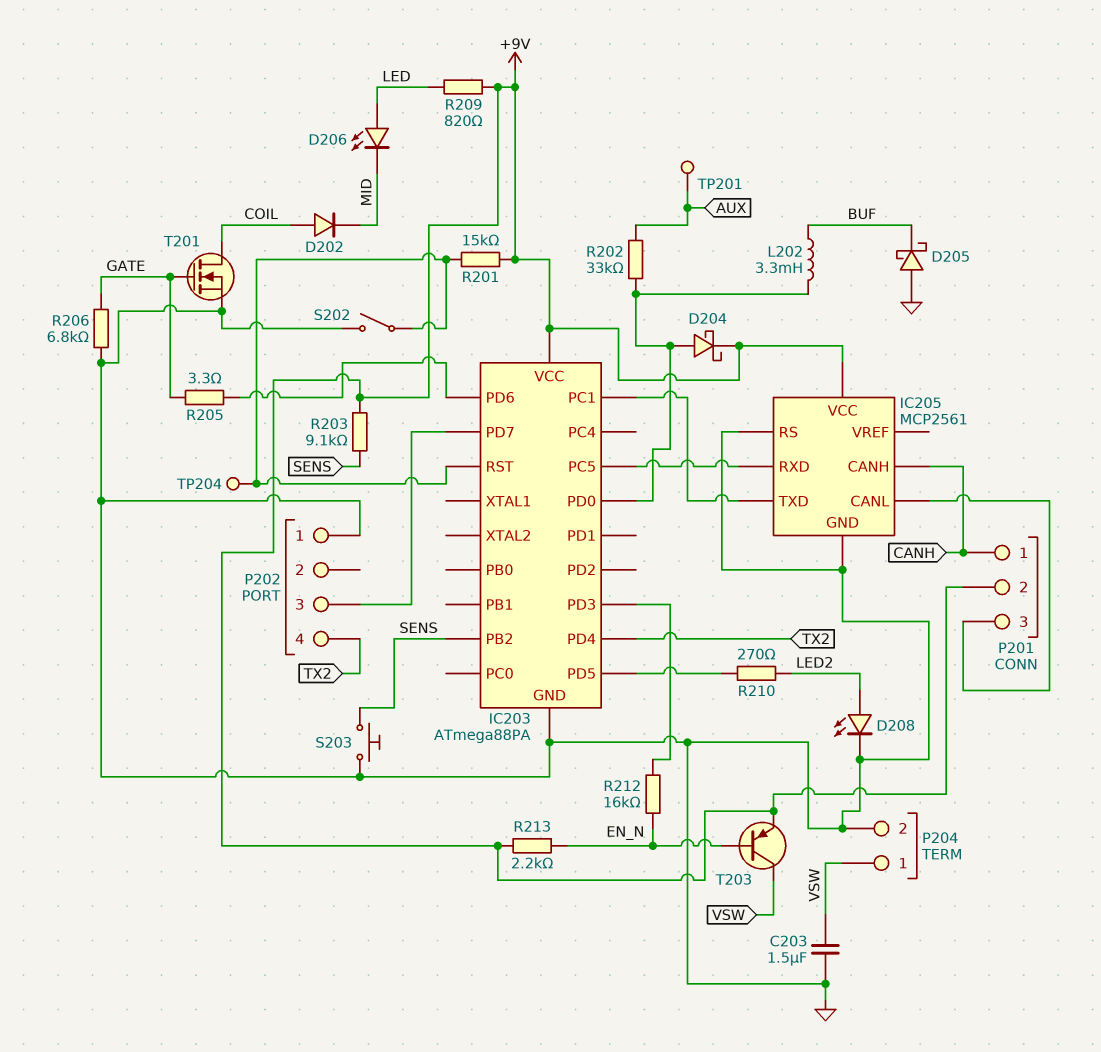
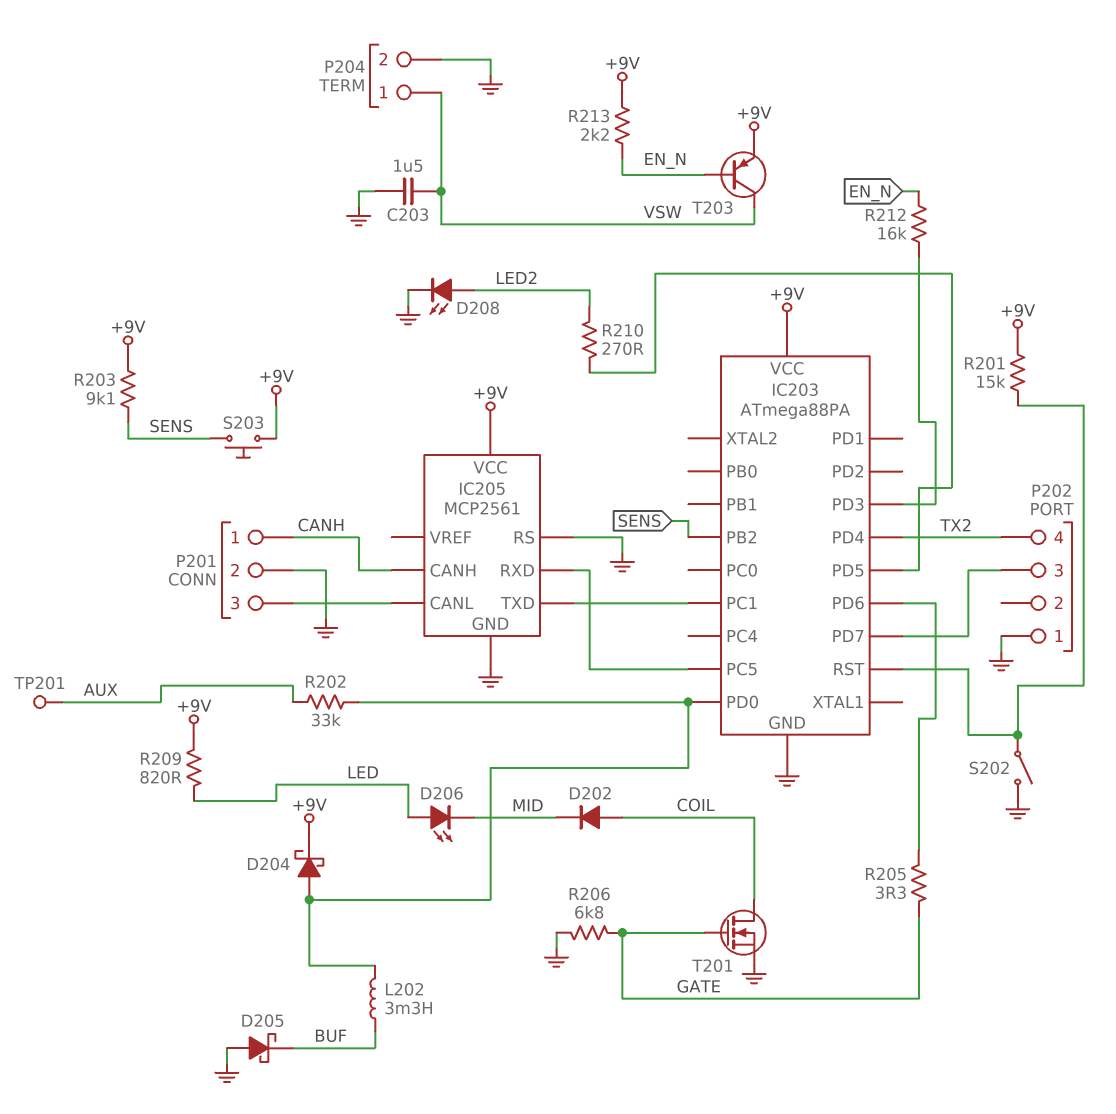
P201 pin 2: +9V -> GND
S203: button (GND, SENS) -> button (+9V, SENS)
TP204: test point (IC203/RST) -> none

